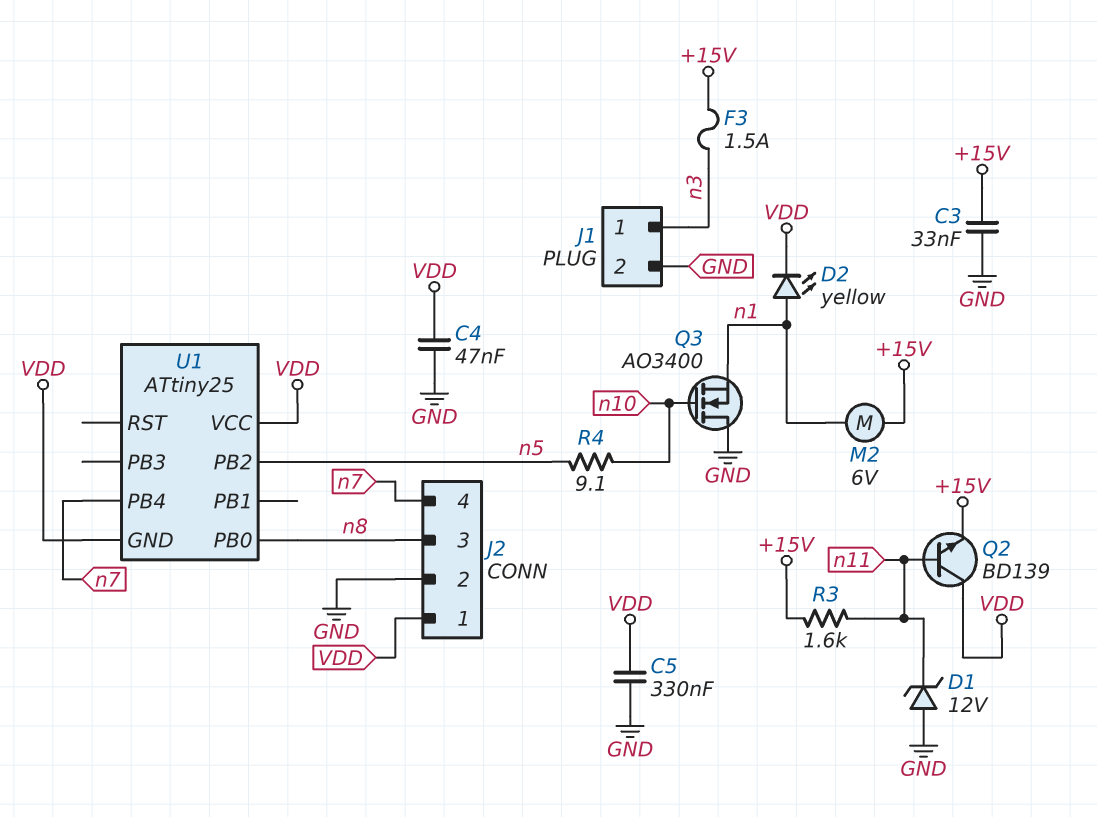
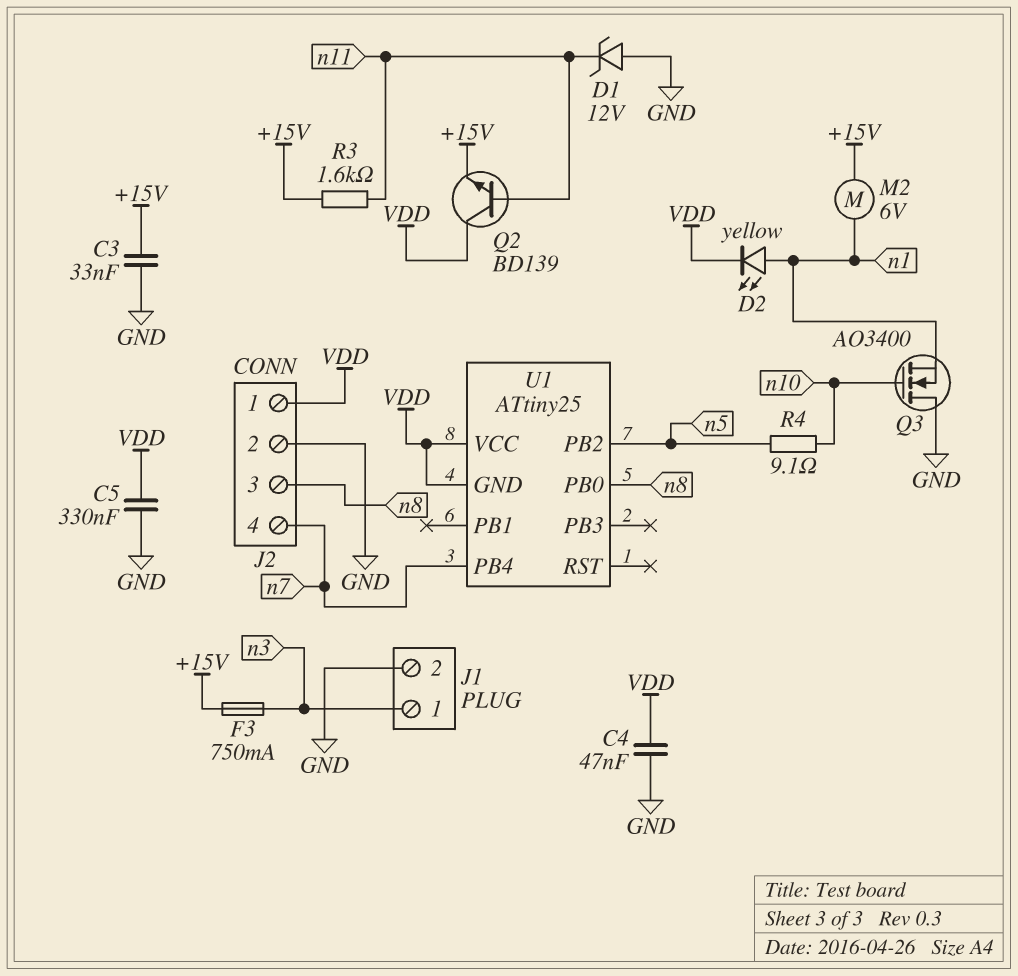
F3: 1.5A (+15V, n3) -> 750mA (+15V, n3)

